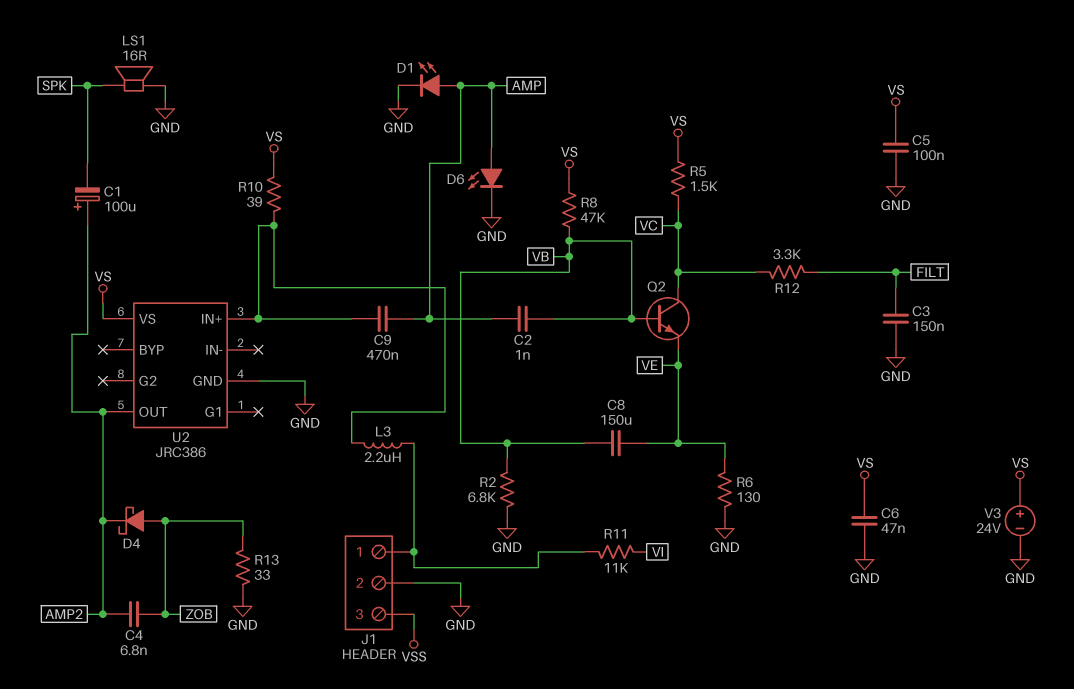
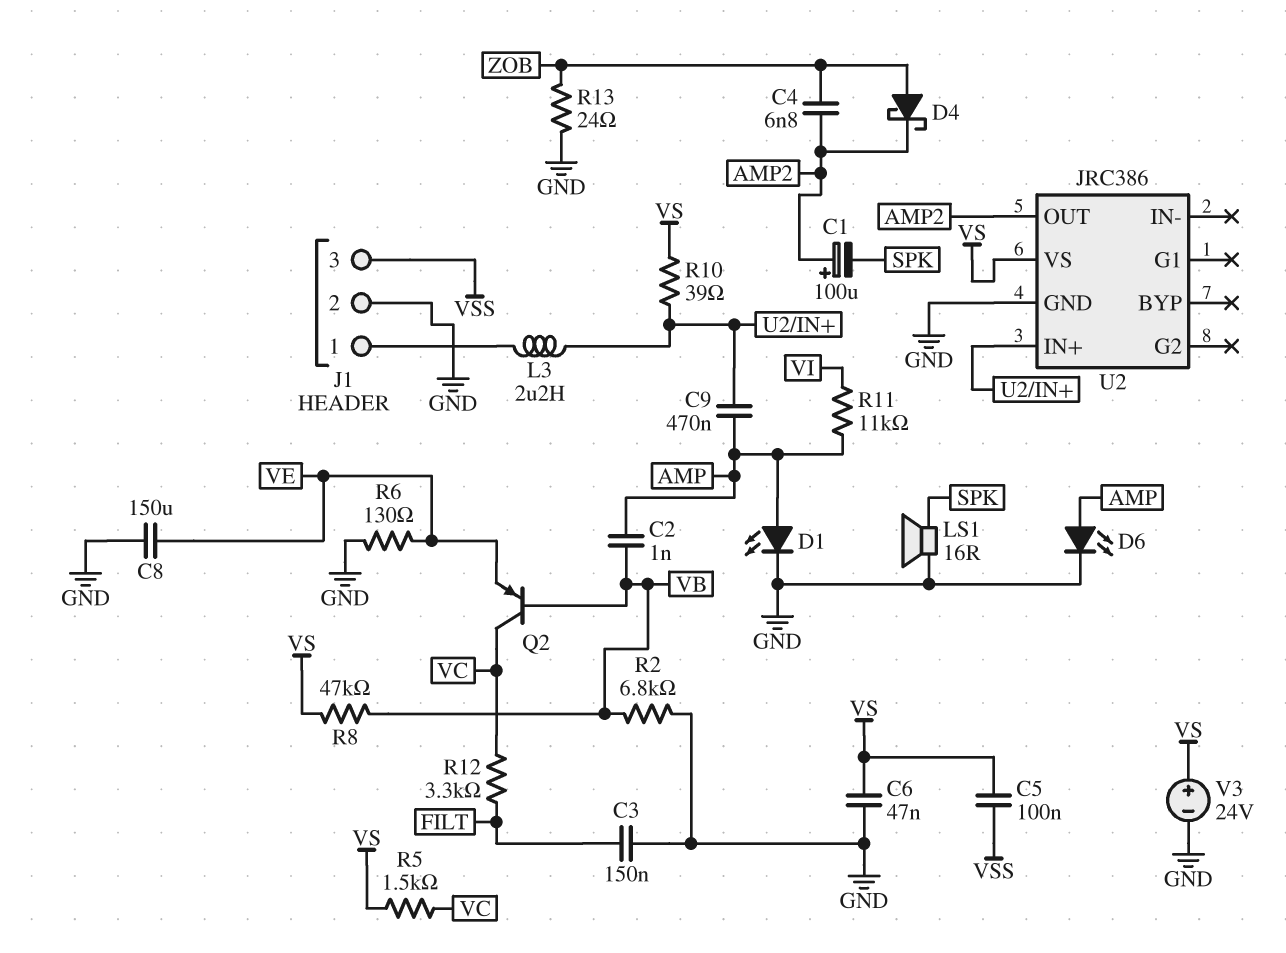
C5: 100nF (GND, VS) -> 100nF (VS, VSS)
C8: 150uF (VB, VE) -> 150uF (GND, VE)
Q2: NPN (B VB, C VC, E VE) -> PNP (B VB, C VC, E VE)
R11: 11k (J1/1, VI) -> 11k (AMP, VI)
R13: 33 (GND, ZOB) -> 24 (GND, ZOB)

